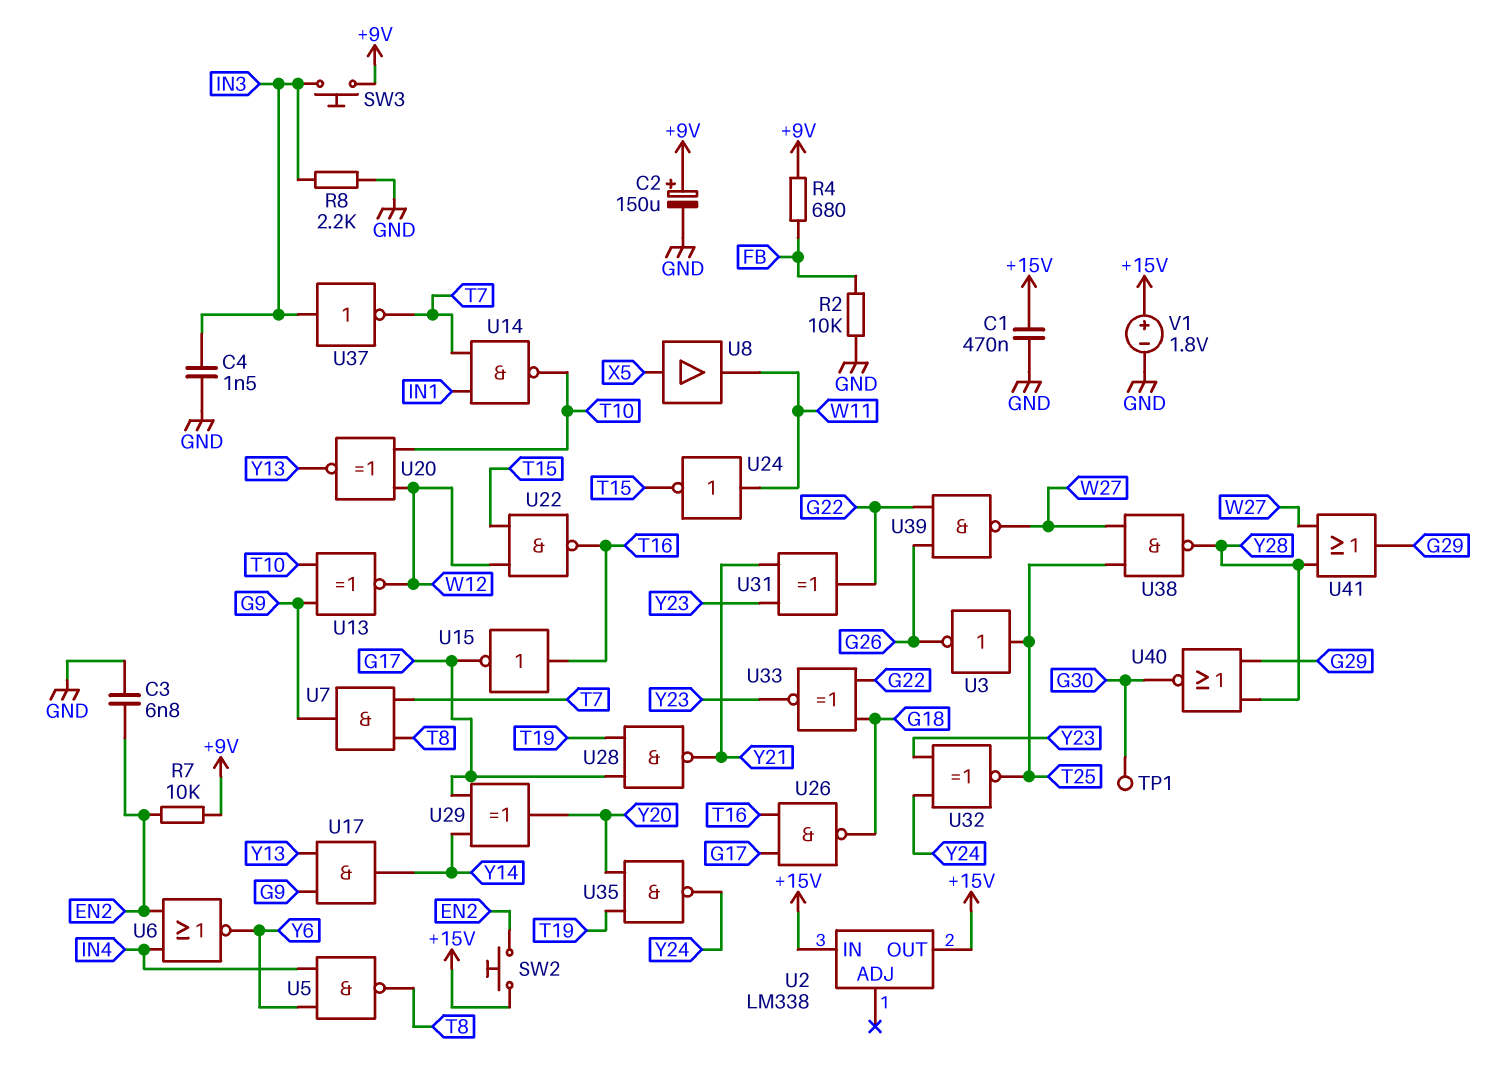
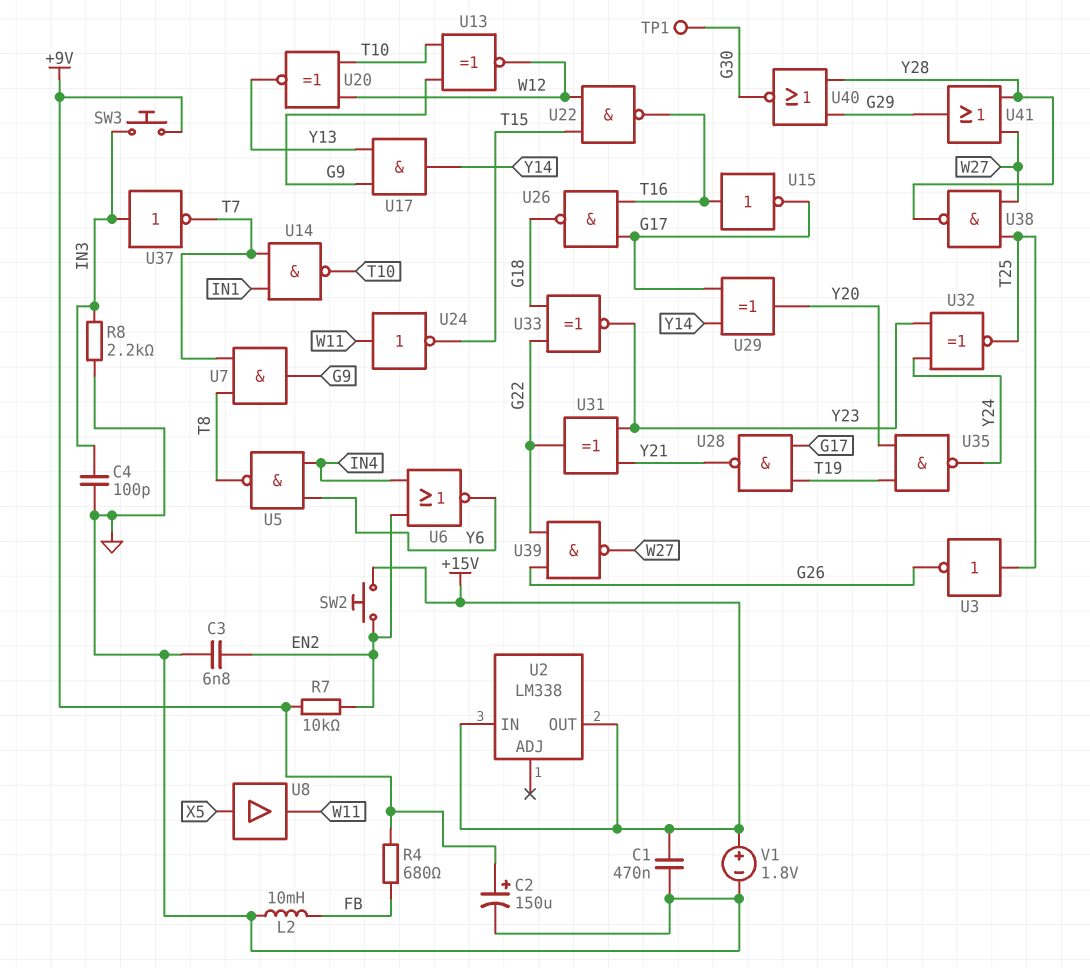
C4: 1.5nF (GND, IN3) -> 100pF (GND, IN3)
L2: none -> 10mH (FB, GND)
R2: 10k (FB, GND) -> none

